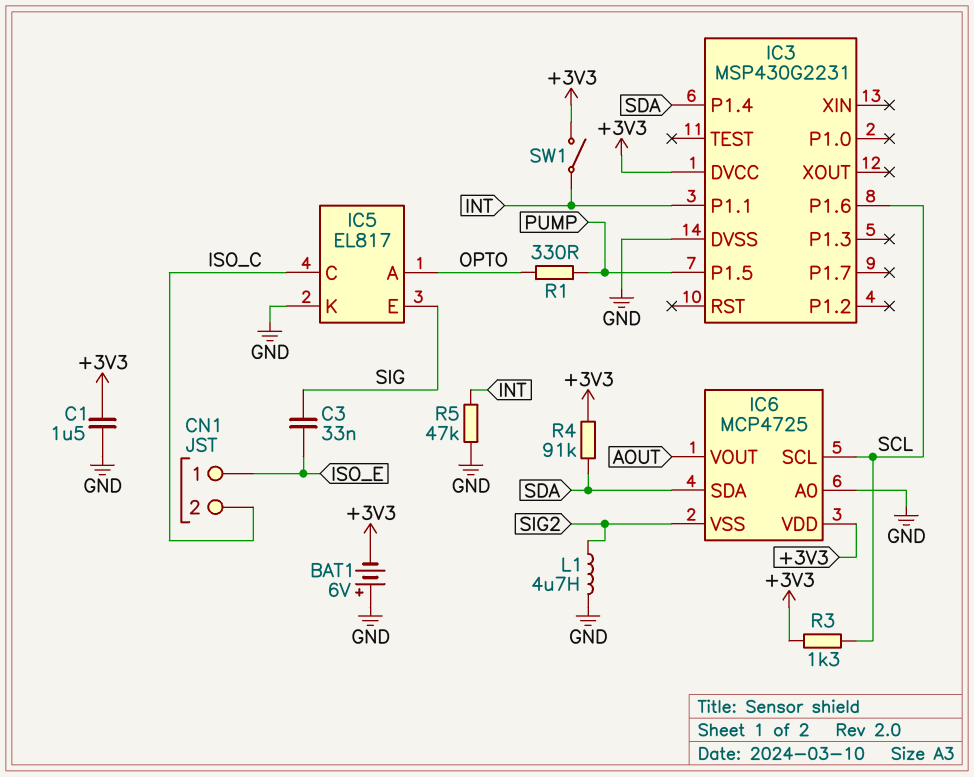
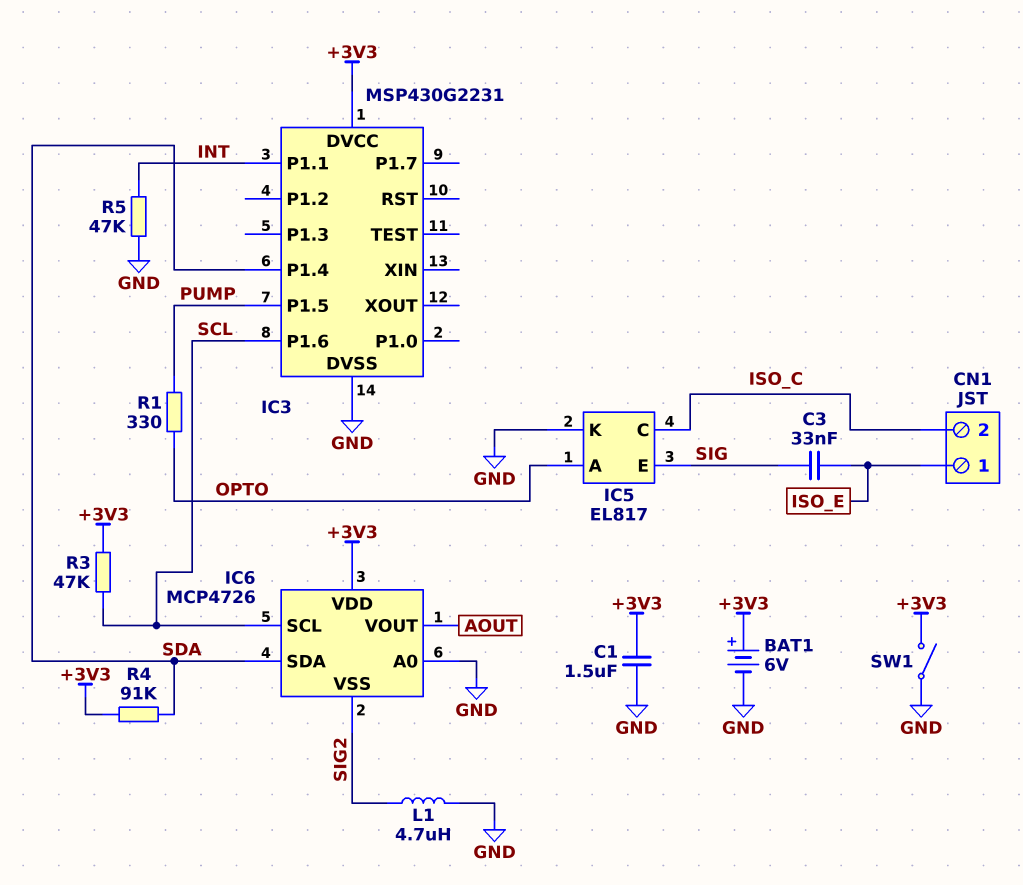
BAT1: 6V (plus GND, minus +3V3) -> 6V (plus +3V3, minus GND)
IC6: MCP4725 -> MCP4726
R3: 1.3k (+3V3, SCL) -> 47k (+3V3, SCL)
SW1: switch (+3V3, INT) -> switch (+3V3, GND)

